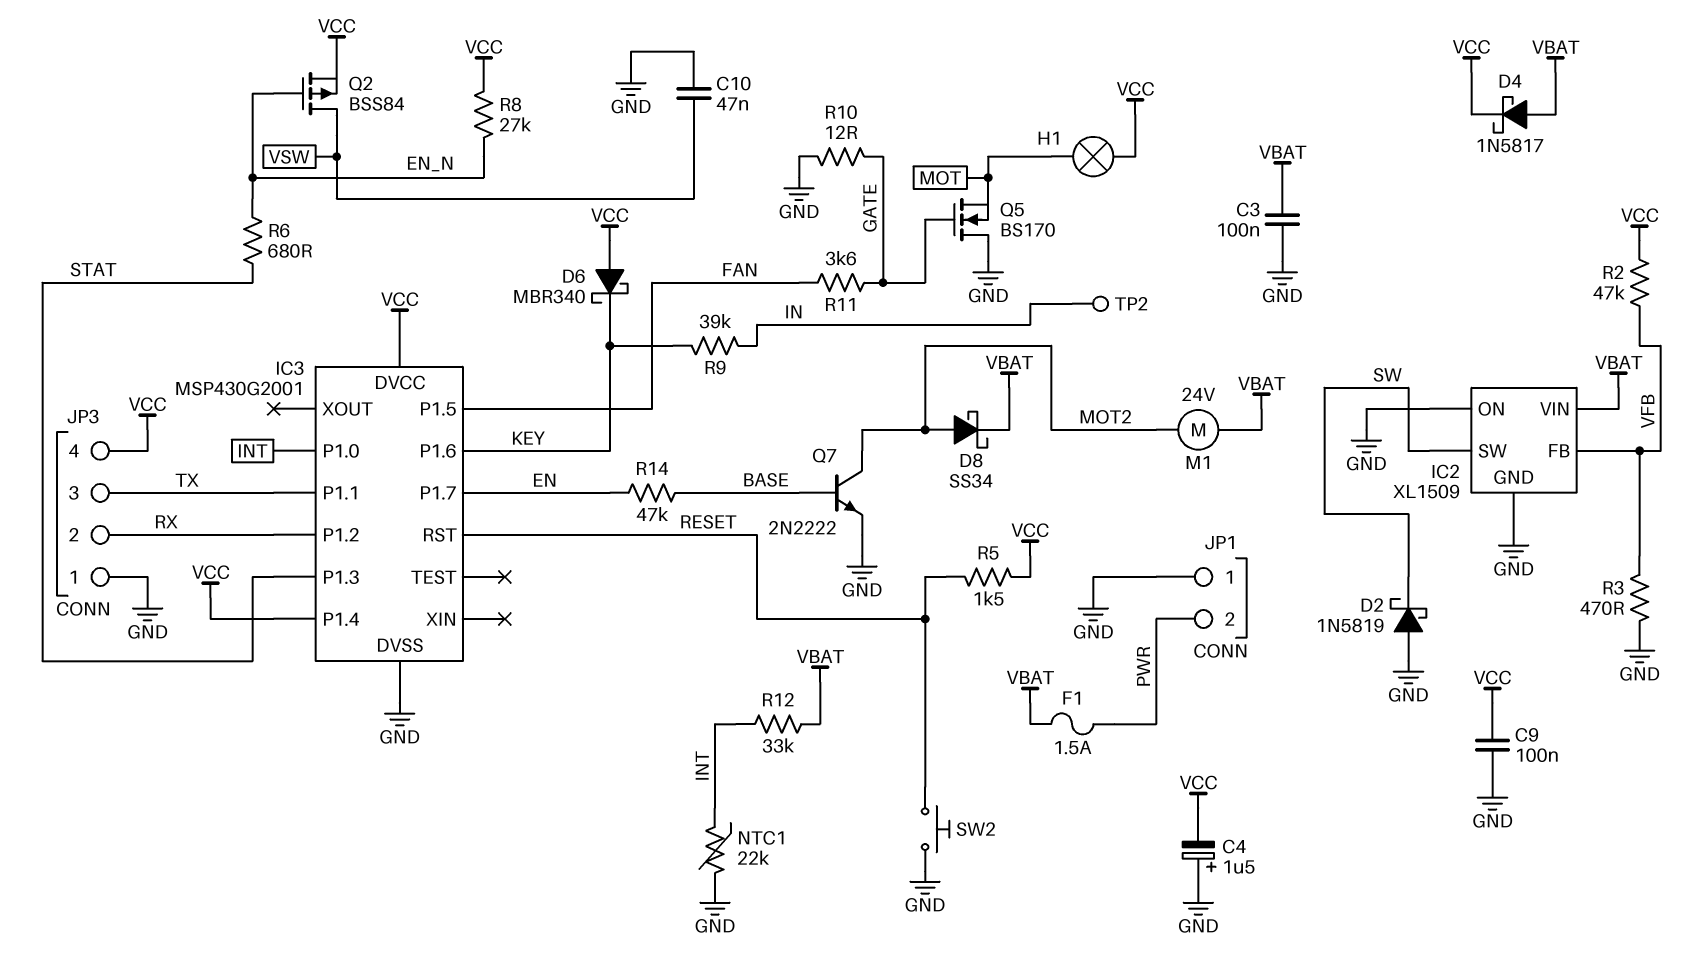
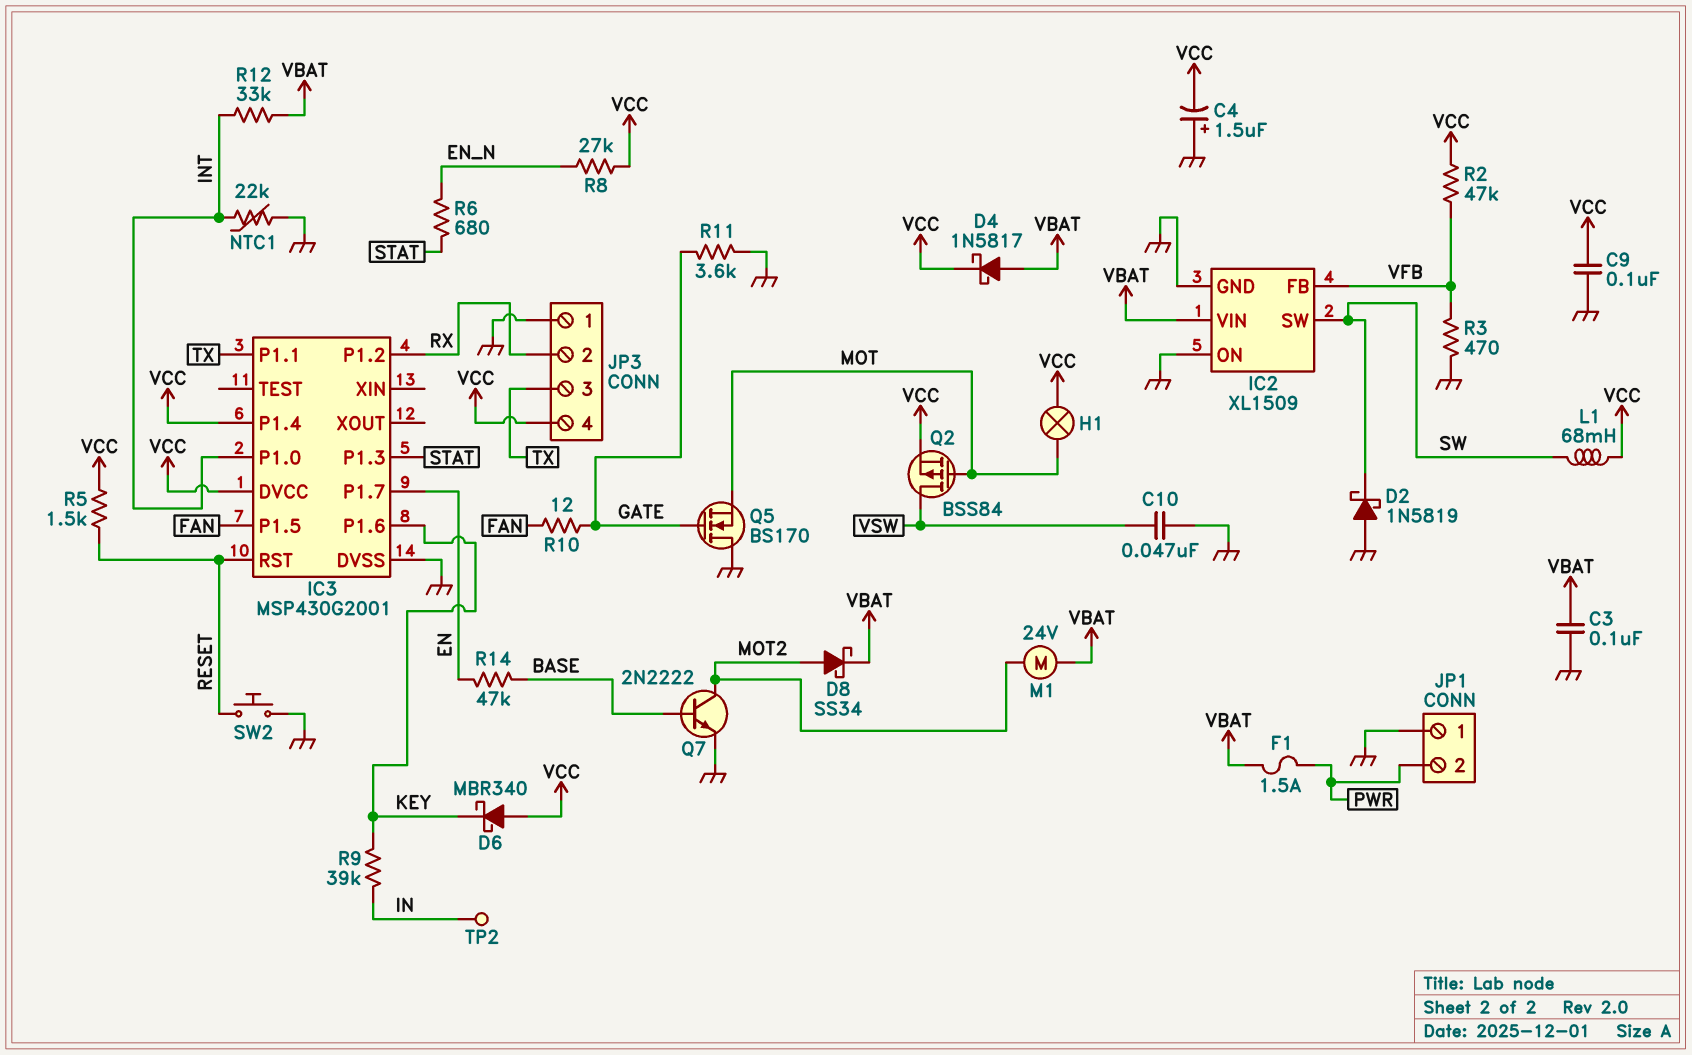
L1: none -> 68mH (SW, VCC)
Q2: PMOS BSS84 (G EN_N, D VSW, S VCC) -> PMOS BSS84 (G MOT, D VSW, S VCC)
R10: 12 (GATE, GND) -> 12 (FAN, GATE)
R11: 3.6k (FAN, GATE) -> 3.6k (GATE, GND)

